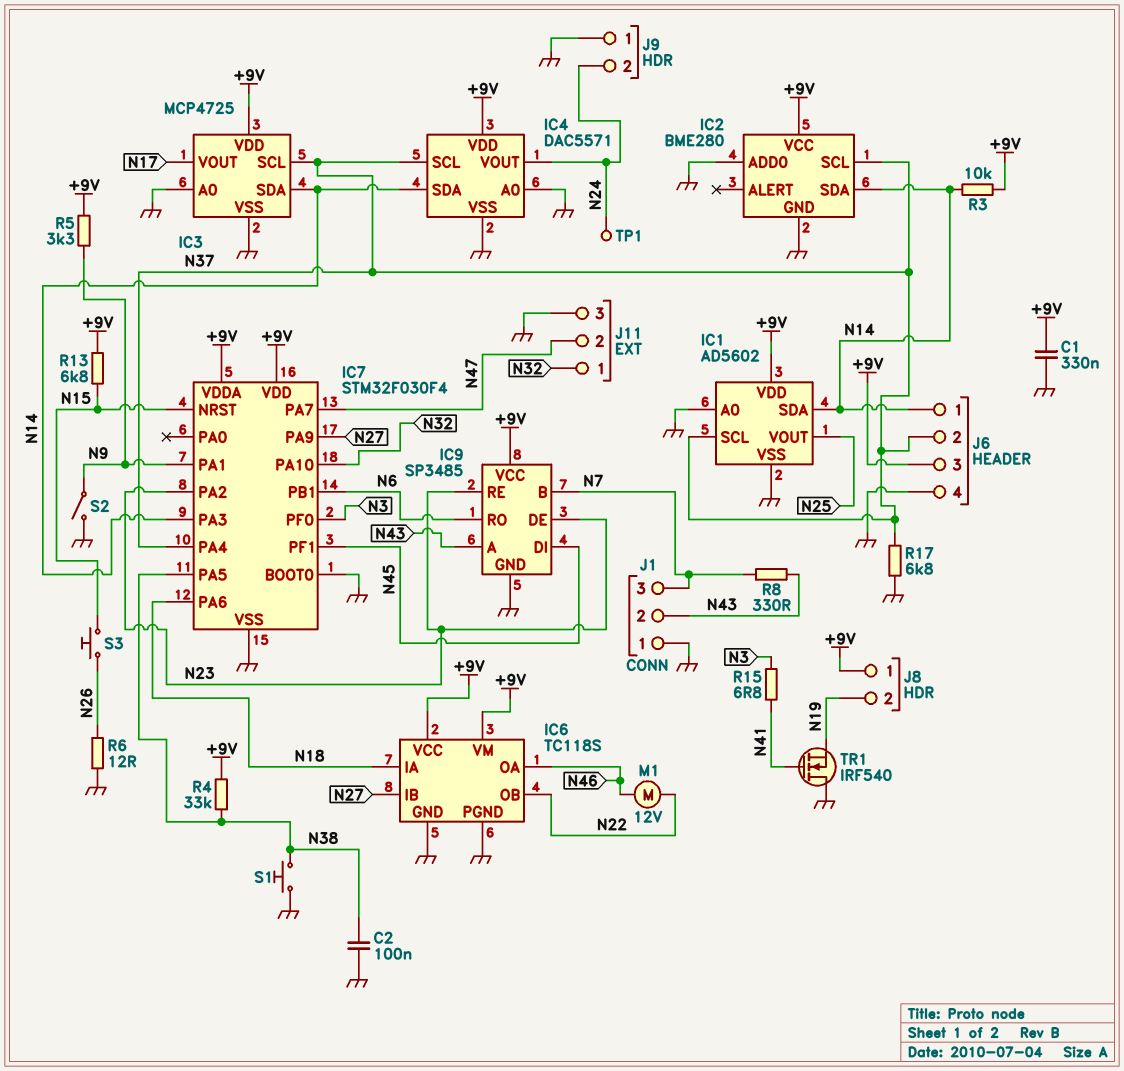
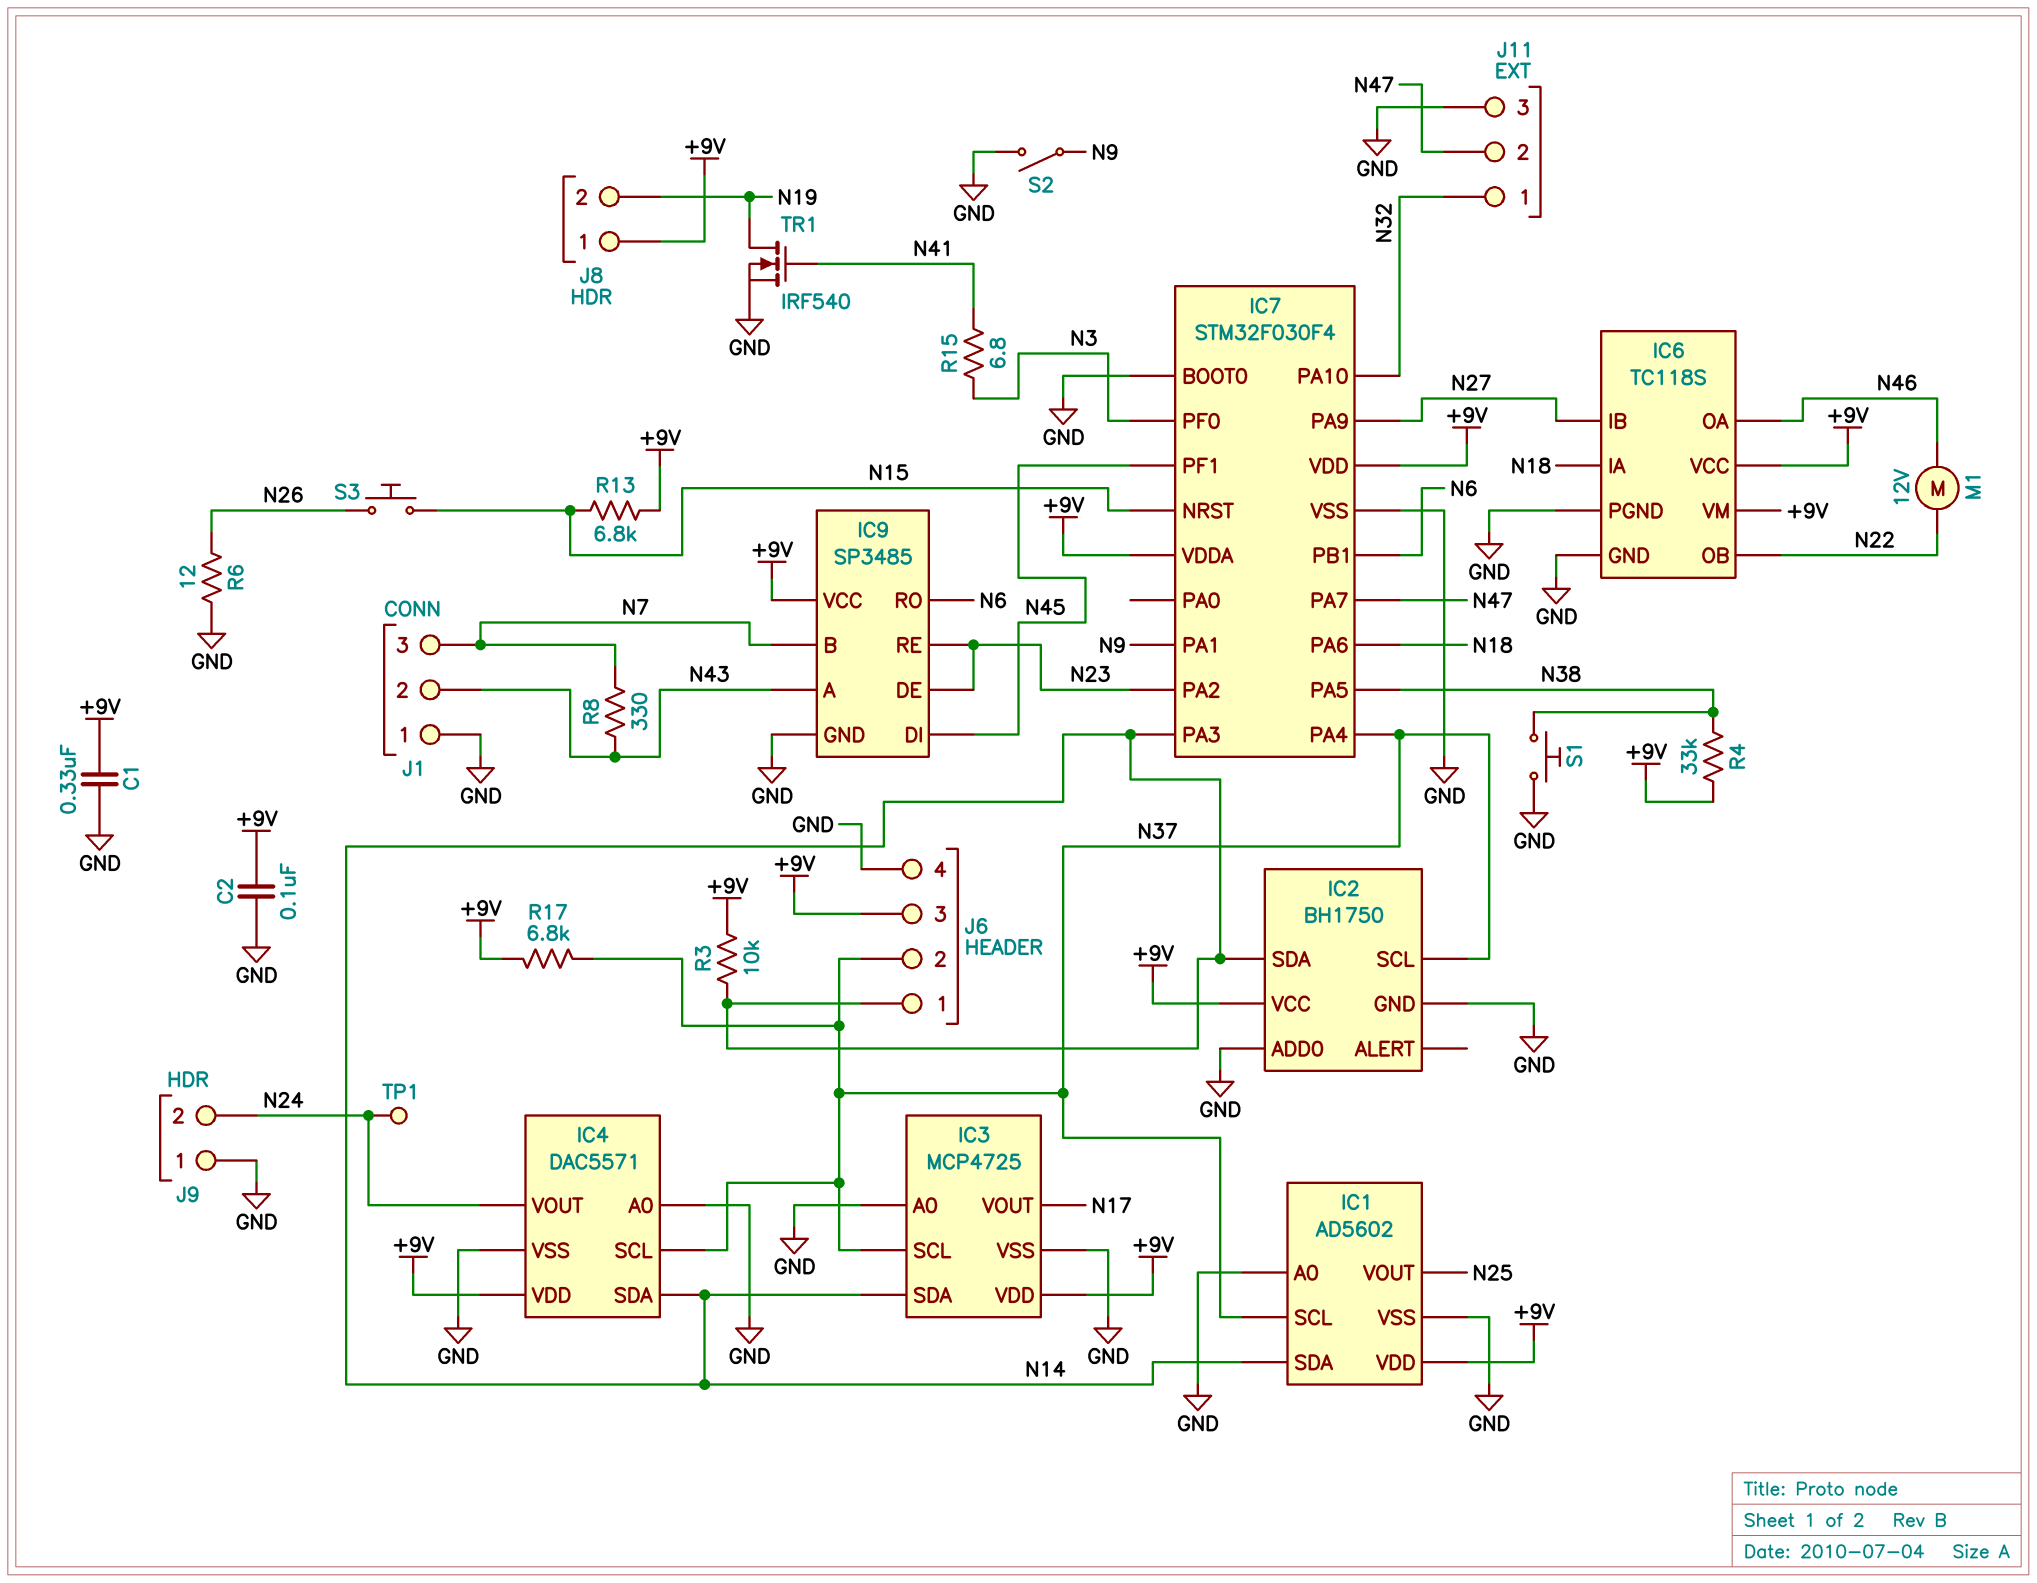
C2: 100nF (GND, N38) -> 100nF (+9V, GND)
IC2: BME280 -> BH1750
R5: 3.3k (+9V, N9) -> none
R17: 6.8k (GND, N37) -> 6.8k (+9V, N37)
TR1: NMOS IRF540 (G N41, D GND, S N19) -> NMOS IRF540 (G N41, D N19, S GND)

